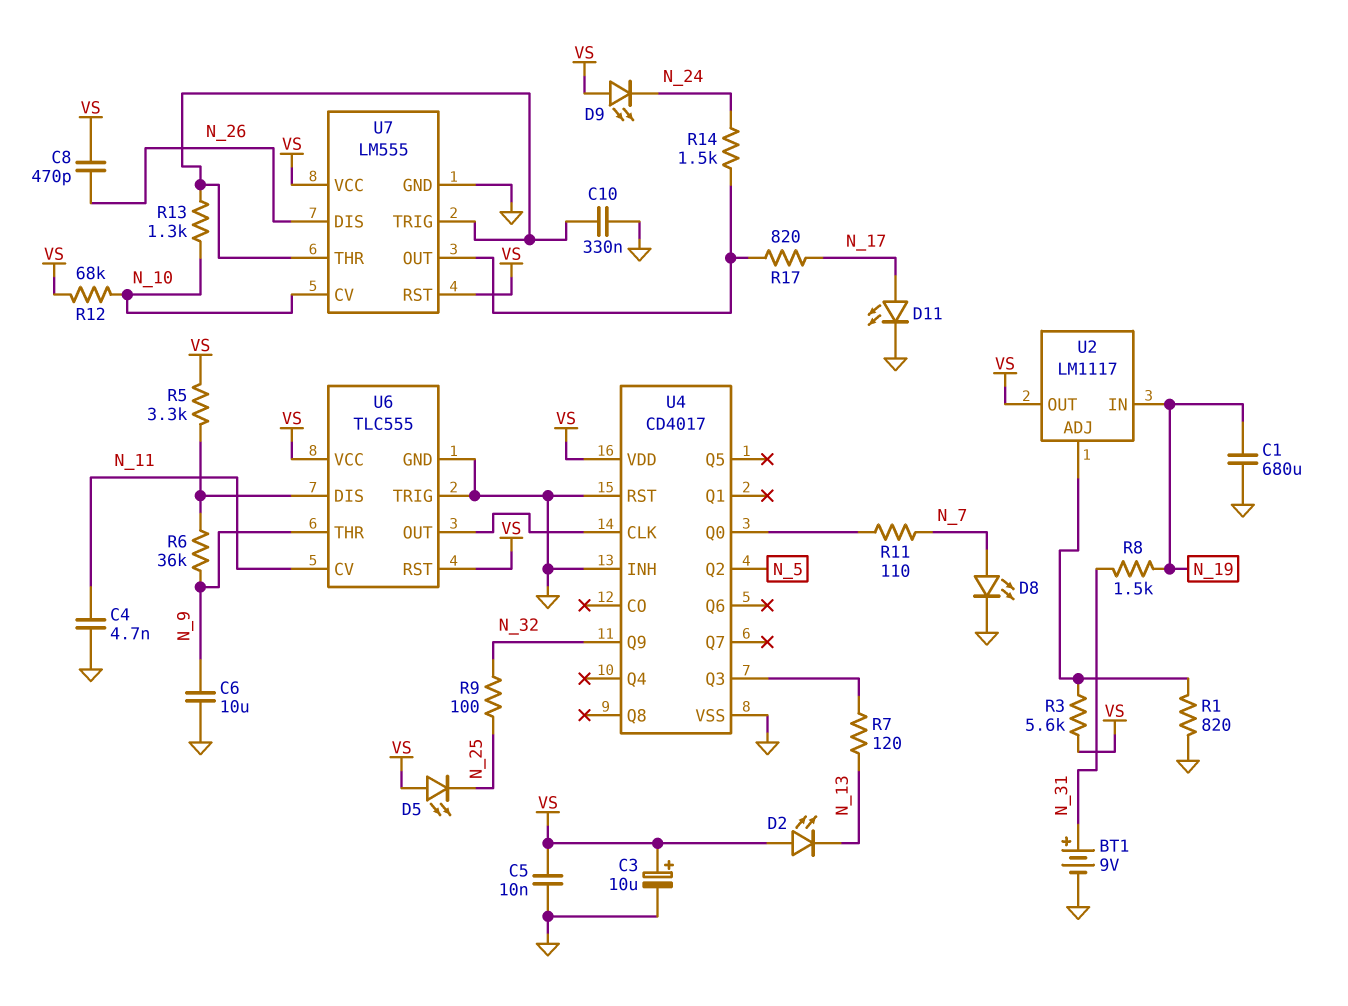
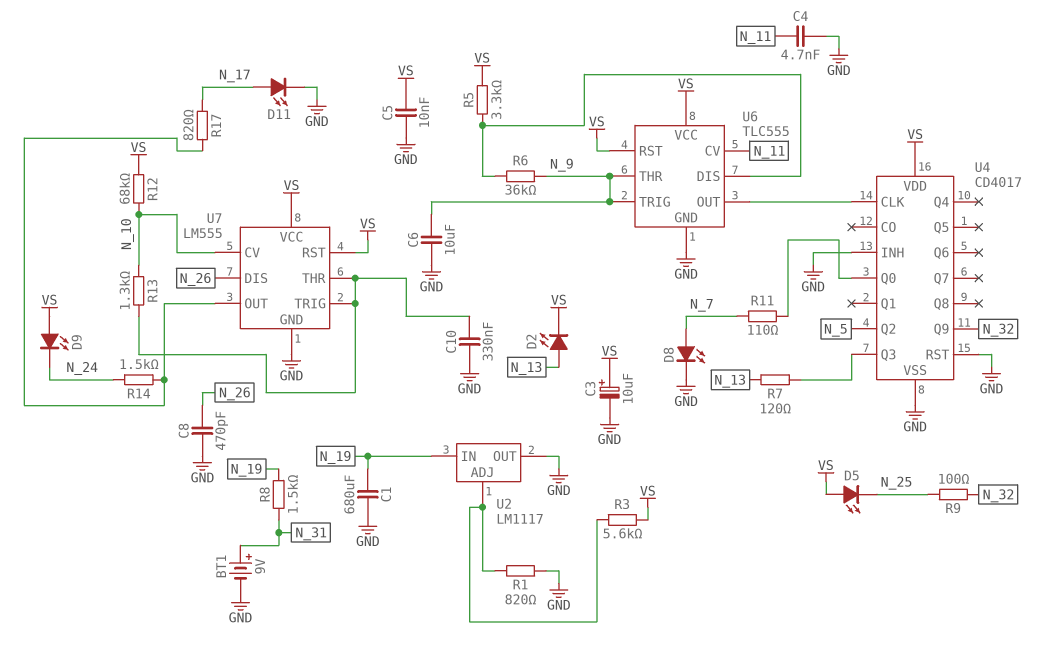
C8: 470pF (N_26, VS) -> 470pF (GND, N_26)
D2: LED (A VS, K N_13) -> LED (A N_13, K VS)
U2 pin OUT: VS -> GND
U6 pin TRIG: GND -> N_9

